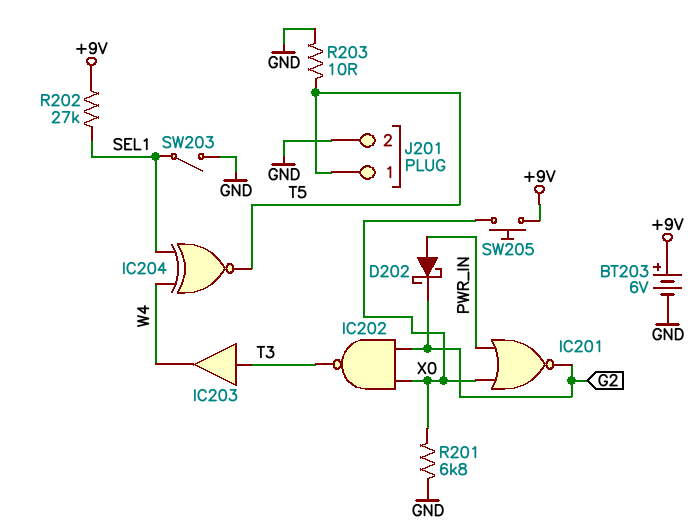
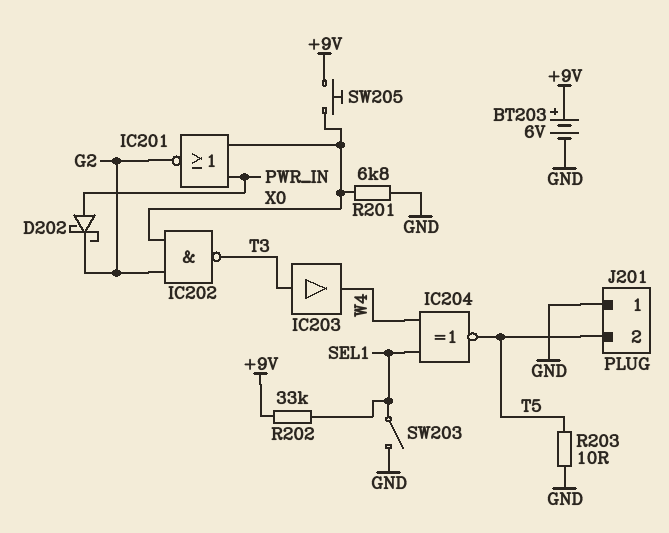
J201 pin 1: T5 -> GND
J201 pin 2: GND -> T5
R202: 27k (+9V, SEL1) -> 33k (+9V, SEL1)

